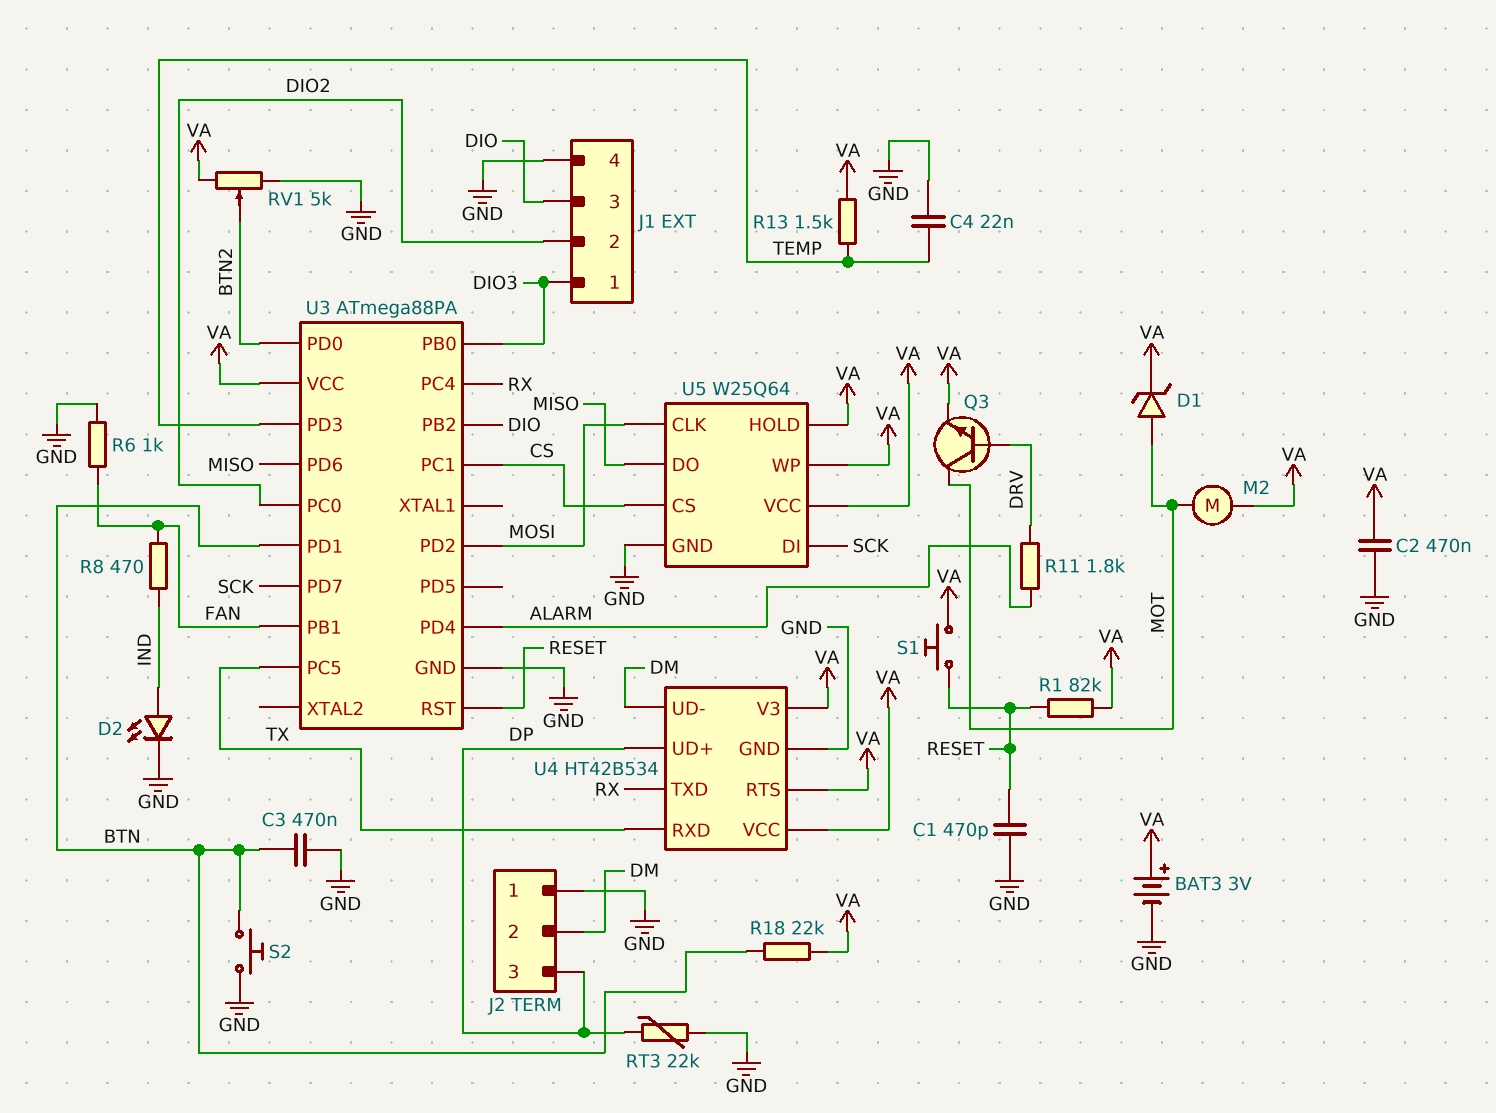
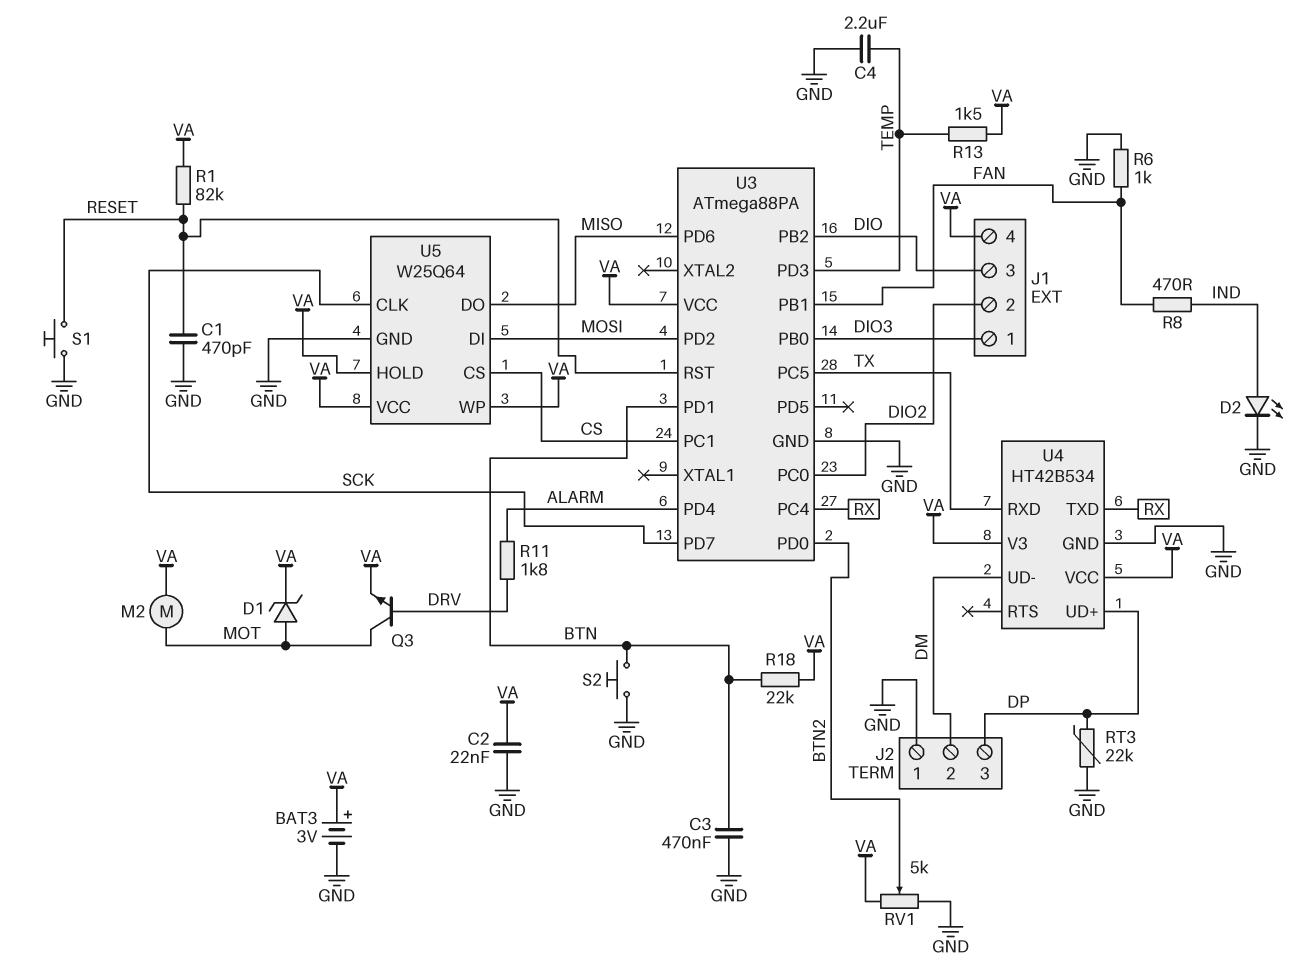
C2: 470nF (GND, VA) -> 22nF (GND, VA)
C4: 22nF (GND, TEMP) -> 2.2uF (GND, TEMP)
J1 pin 4: GND -> VA
S1: button (RESET, VA) -> button (GND, RESET)
U4 pin RTS: VA -> none
U5 pin CLK: MOSI -> SCK
U5 pin DI: SCK -> MOSI

